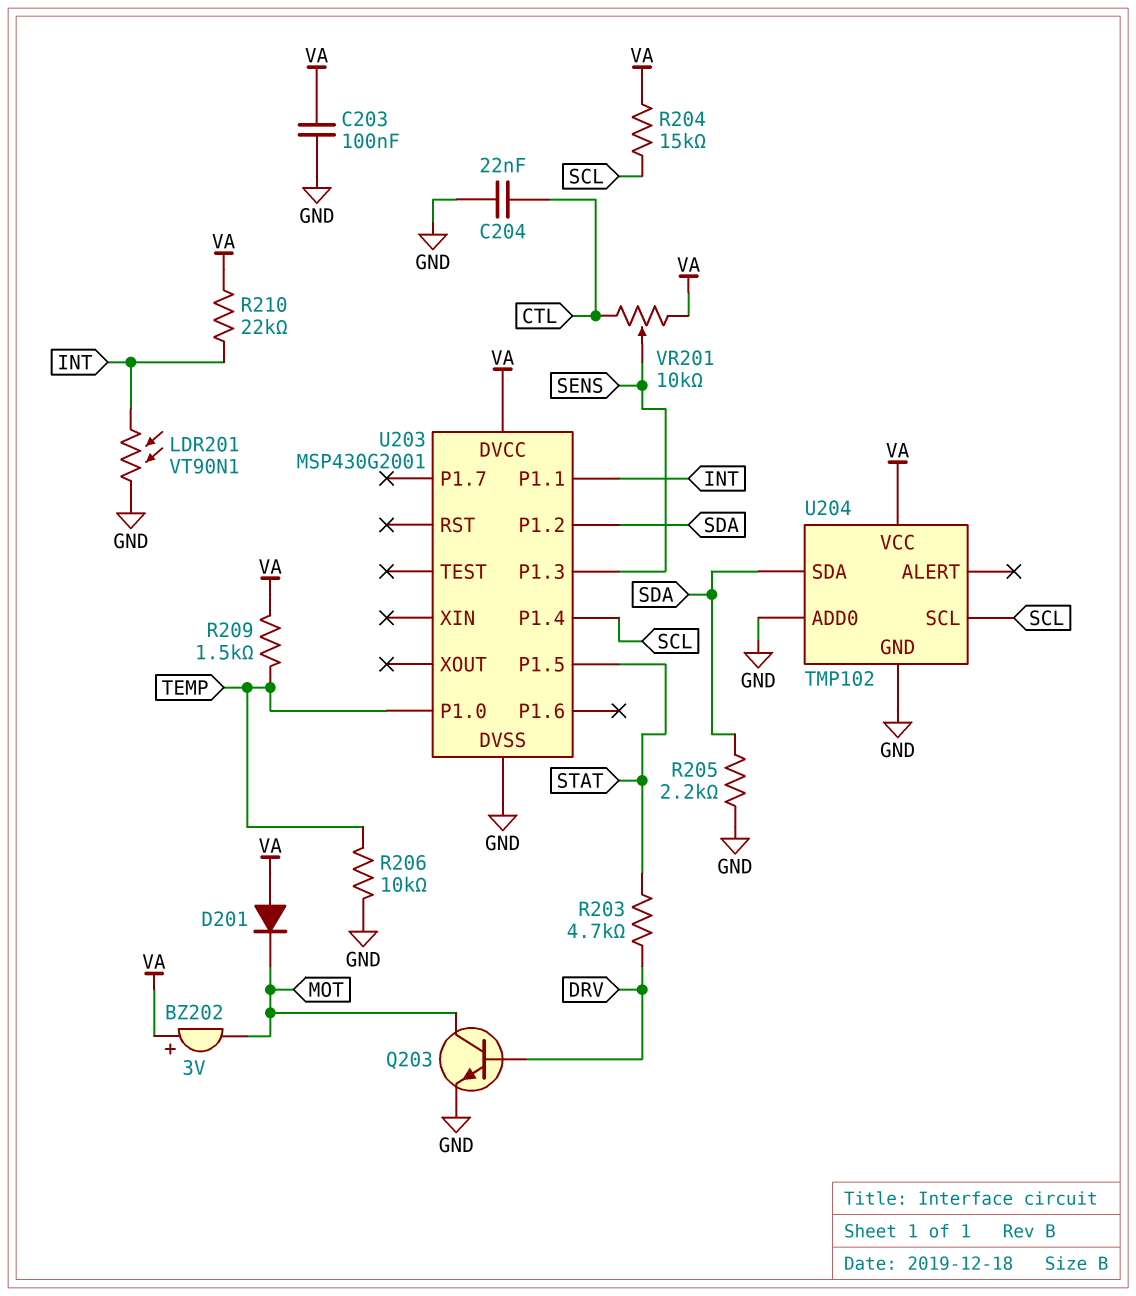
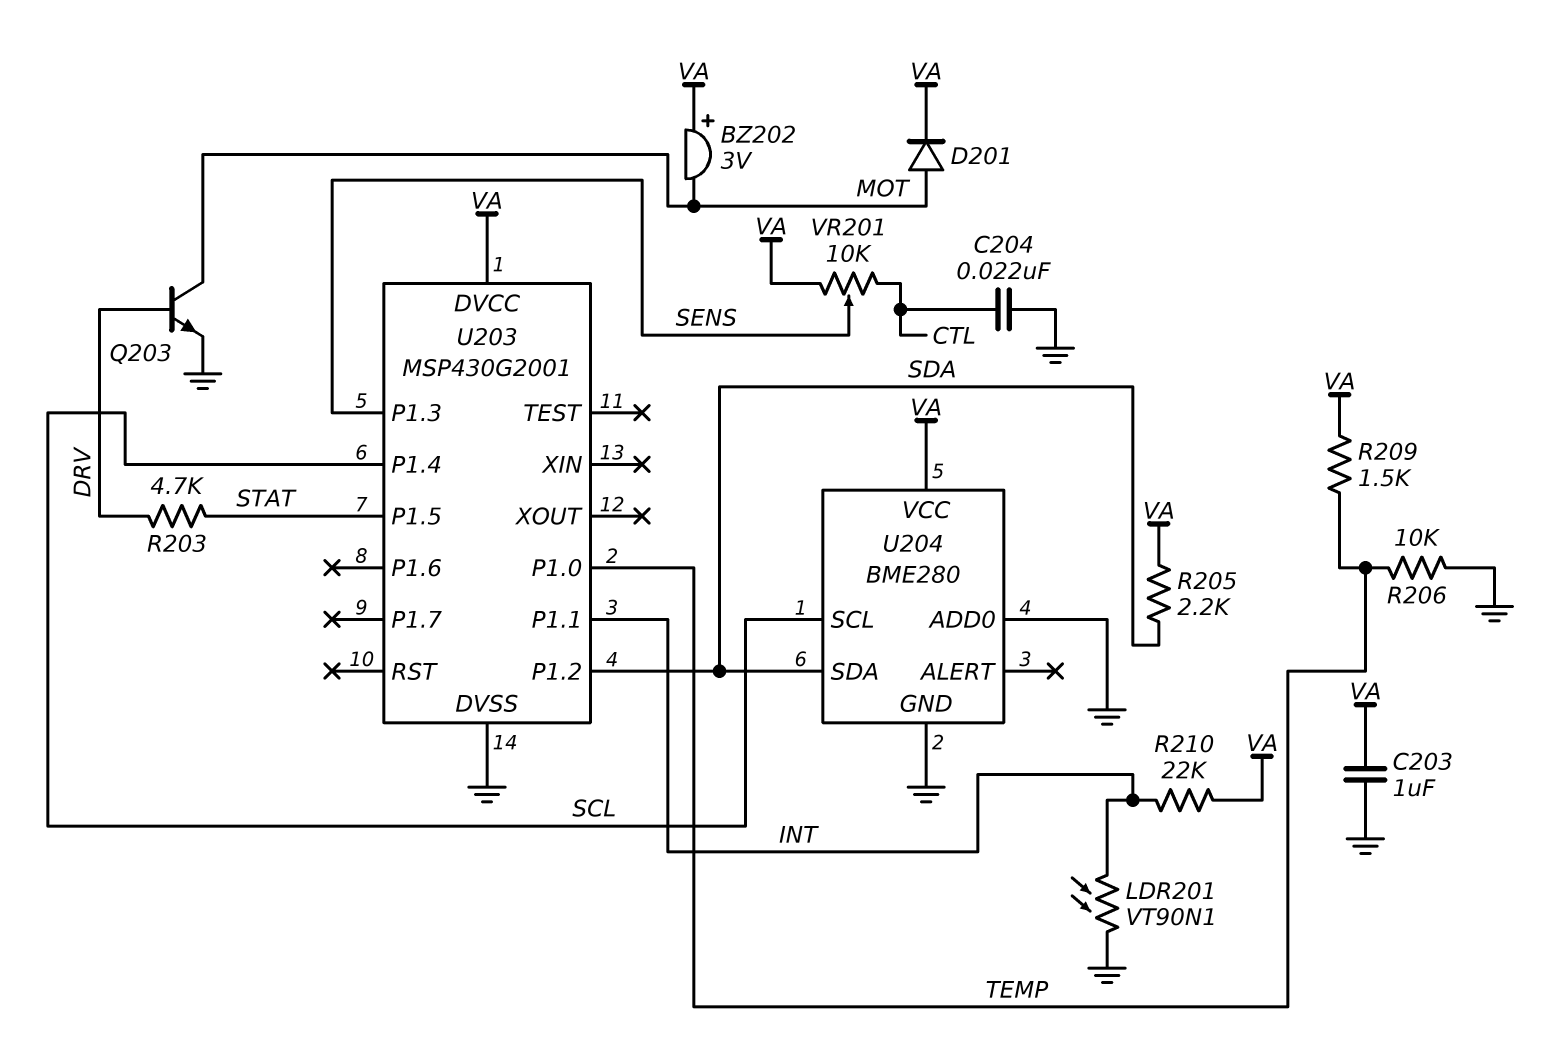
C203: 100nF (GND, VA) -> 1uF (GND, VA)
D201: diode (A VA, K MOT) -> diode (A MOT, K VA)
R204: 15k (SCL, VA) -> none
R205: 2.2k (GND, SDA) -> 2.2k (SDA, VA)
U204: TMP102 -> BME280

